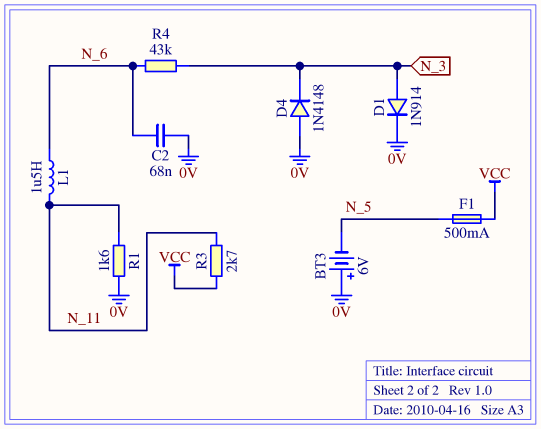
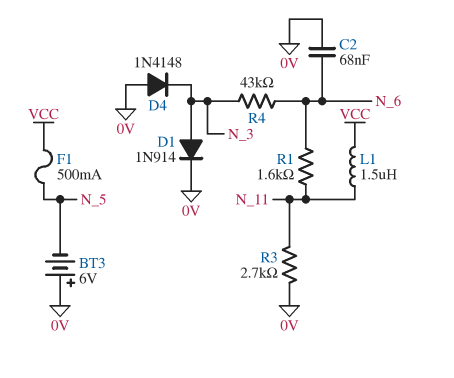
L1: 1.5uH (N_6, N_11) -> 1.5uH (N_11, VCC)
R1: 1.6k (0V, N_11) -> 1.6k (N_6, N_11)
R3: 2.7k (N_11, VCC) -> 2.7k (0V, N_11)

